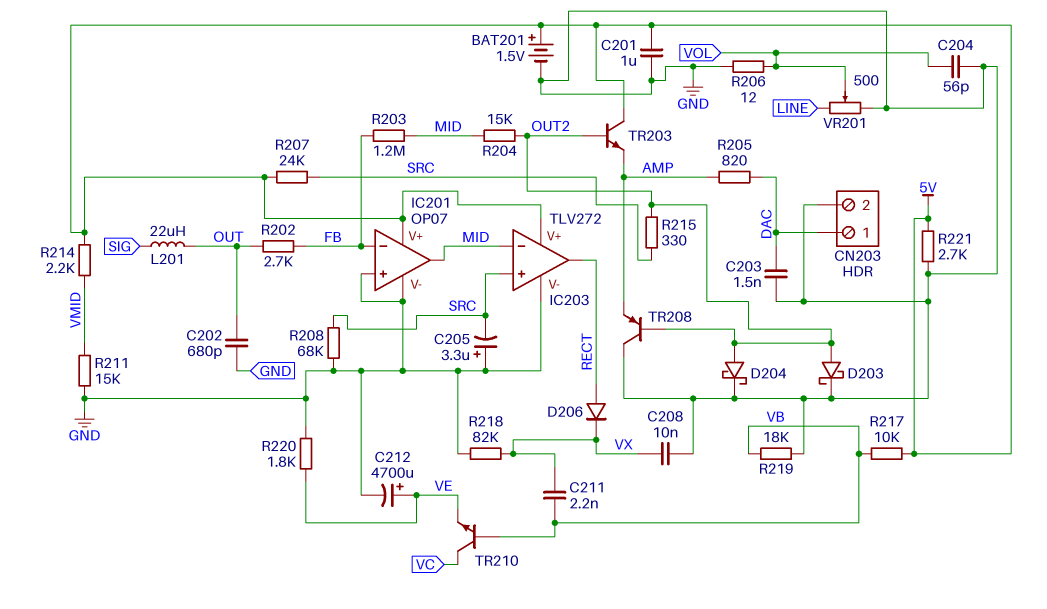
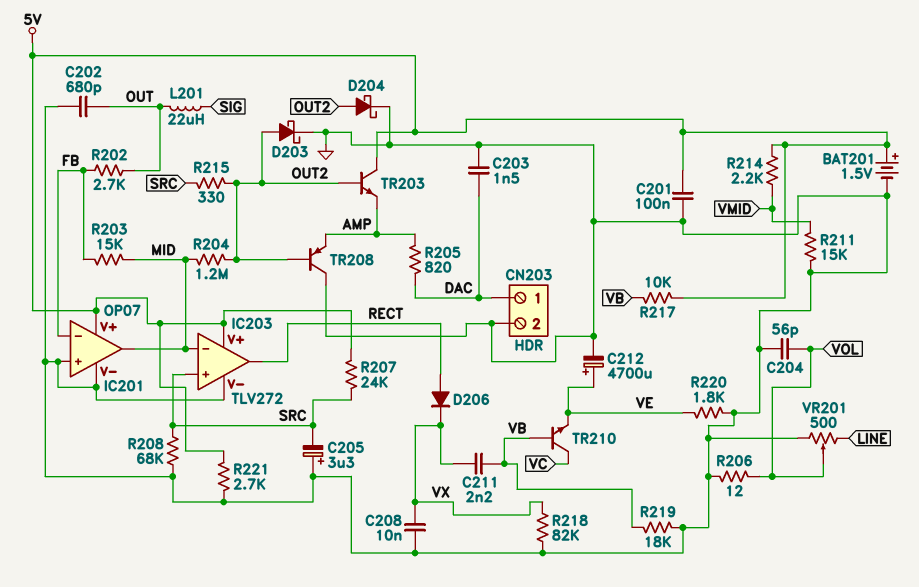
C201: 1uF (5V, GND) -> 100nF (5V, GND)
R203: 1.2M (FB, MID) -> 15k (FB, MID)
R204: 15k (MID, OUT2) -> 1.2M (MID, OUT2)

